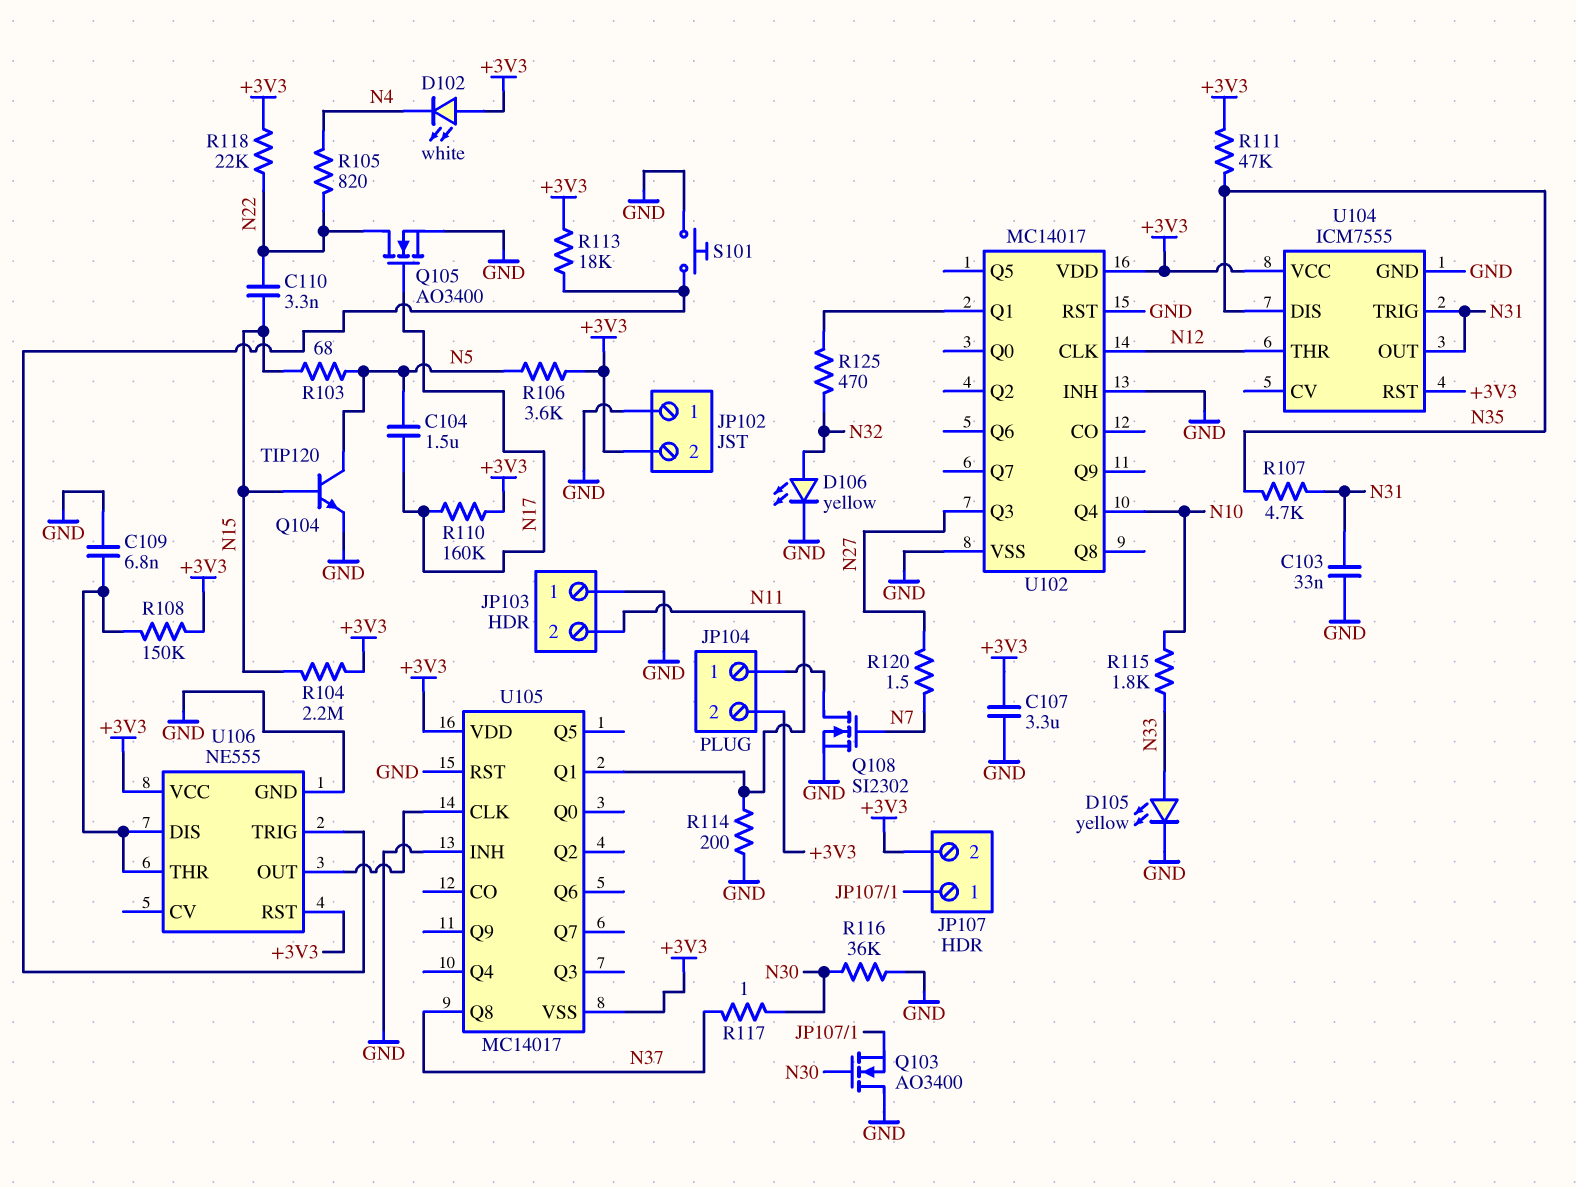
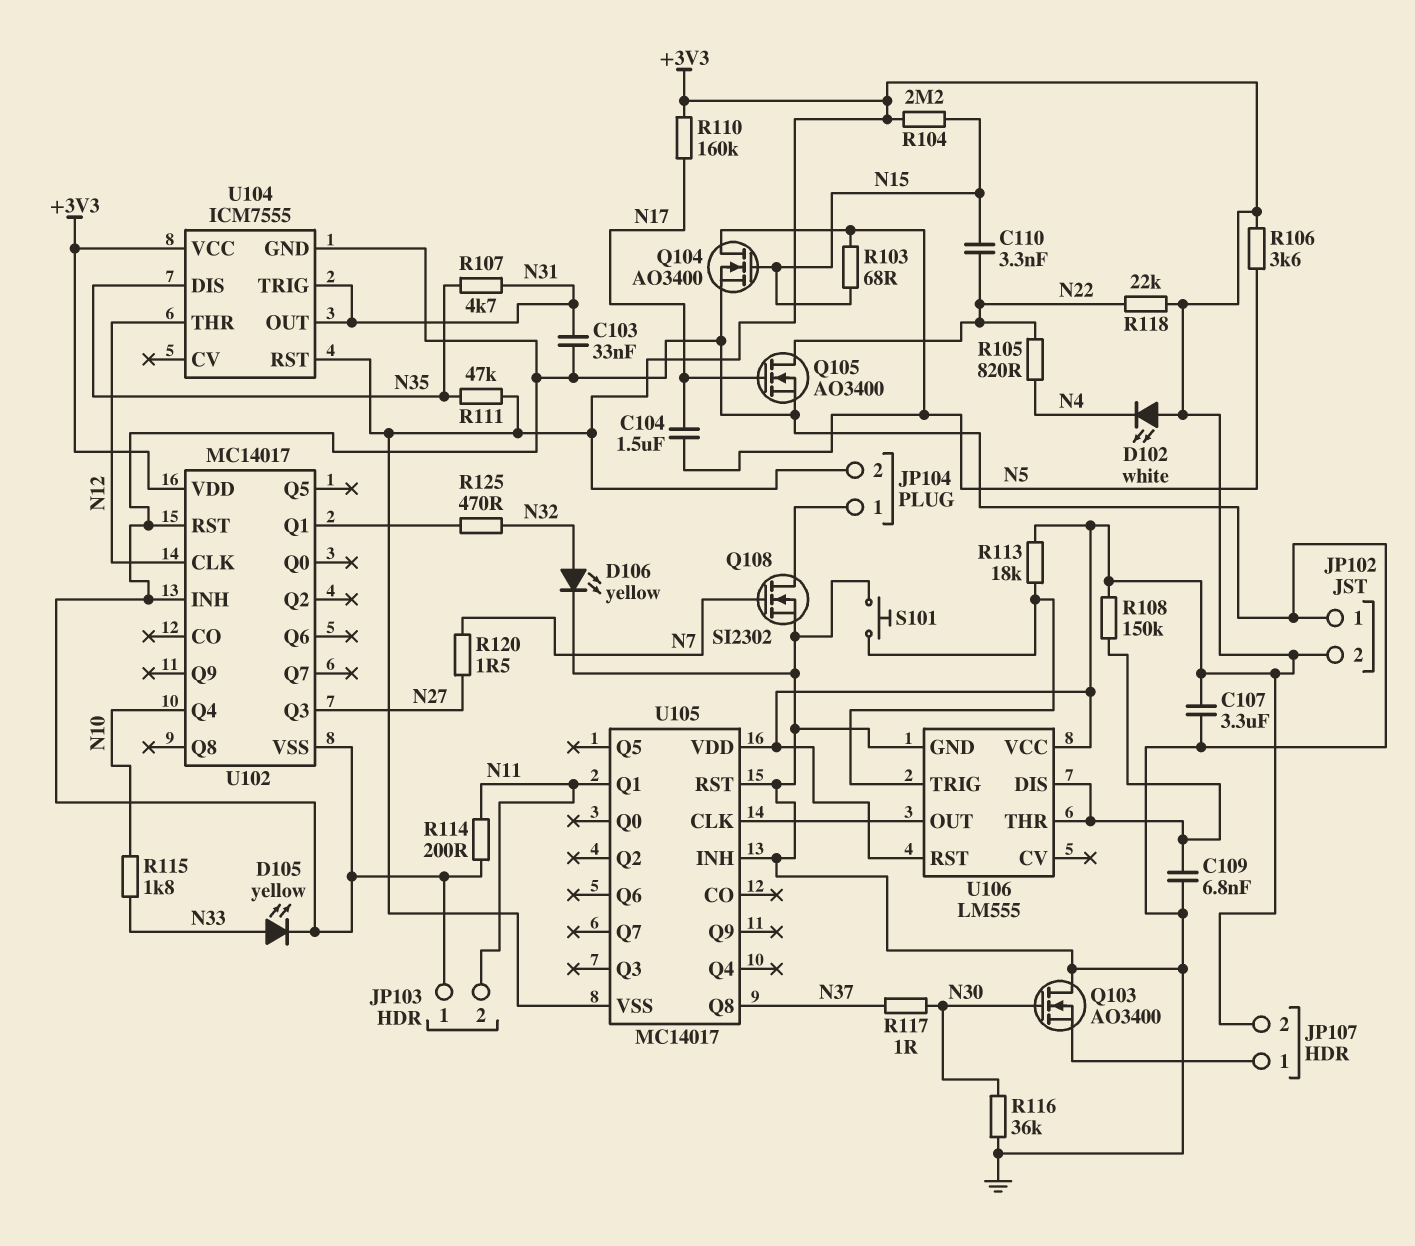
Q104: NPN TIP120 (B N15, C N5, E GND) -> NMOS AO3400 (G N15, D N5, S GND)
U106: NE555 -> LM555

